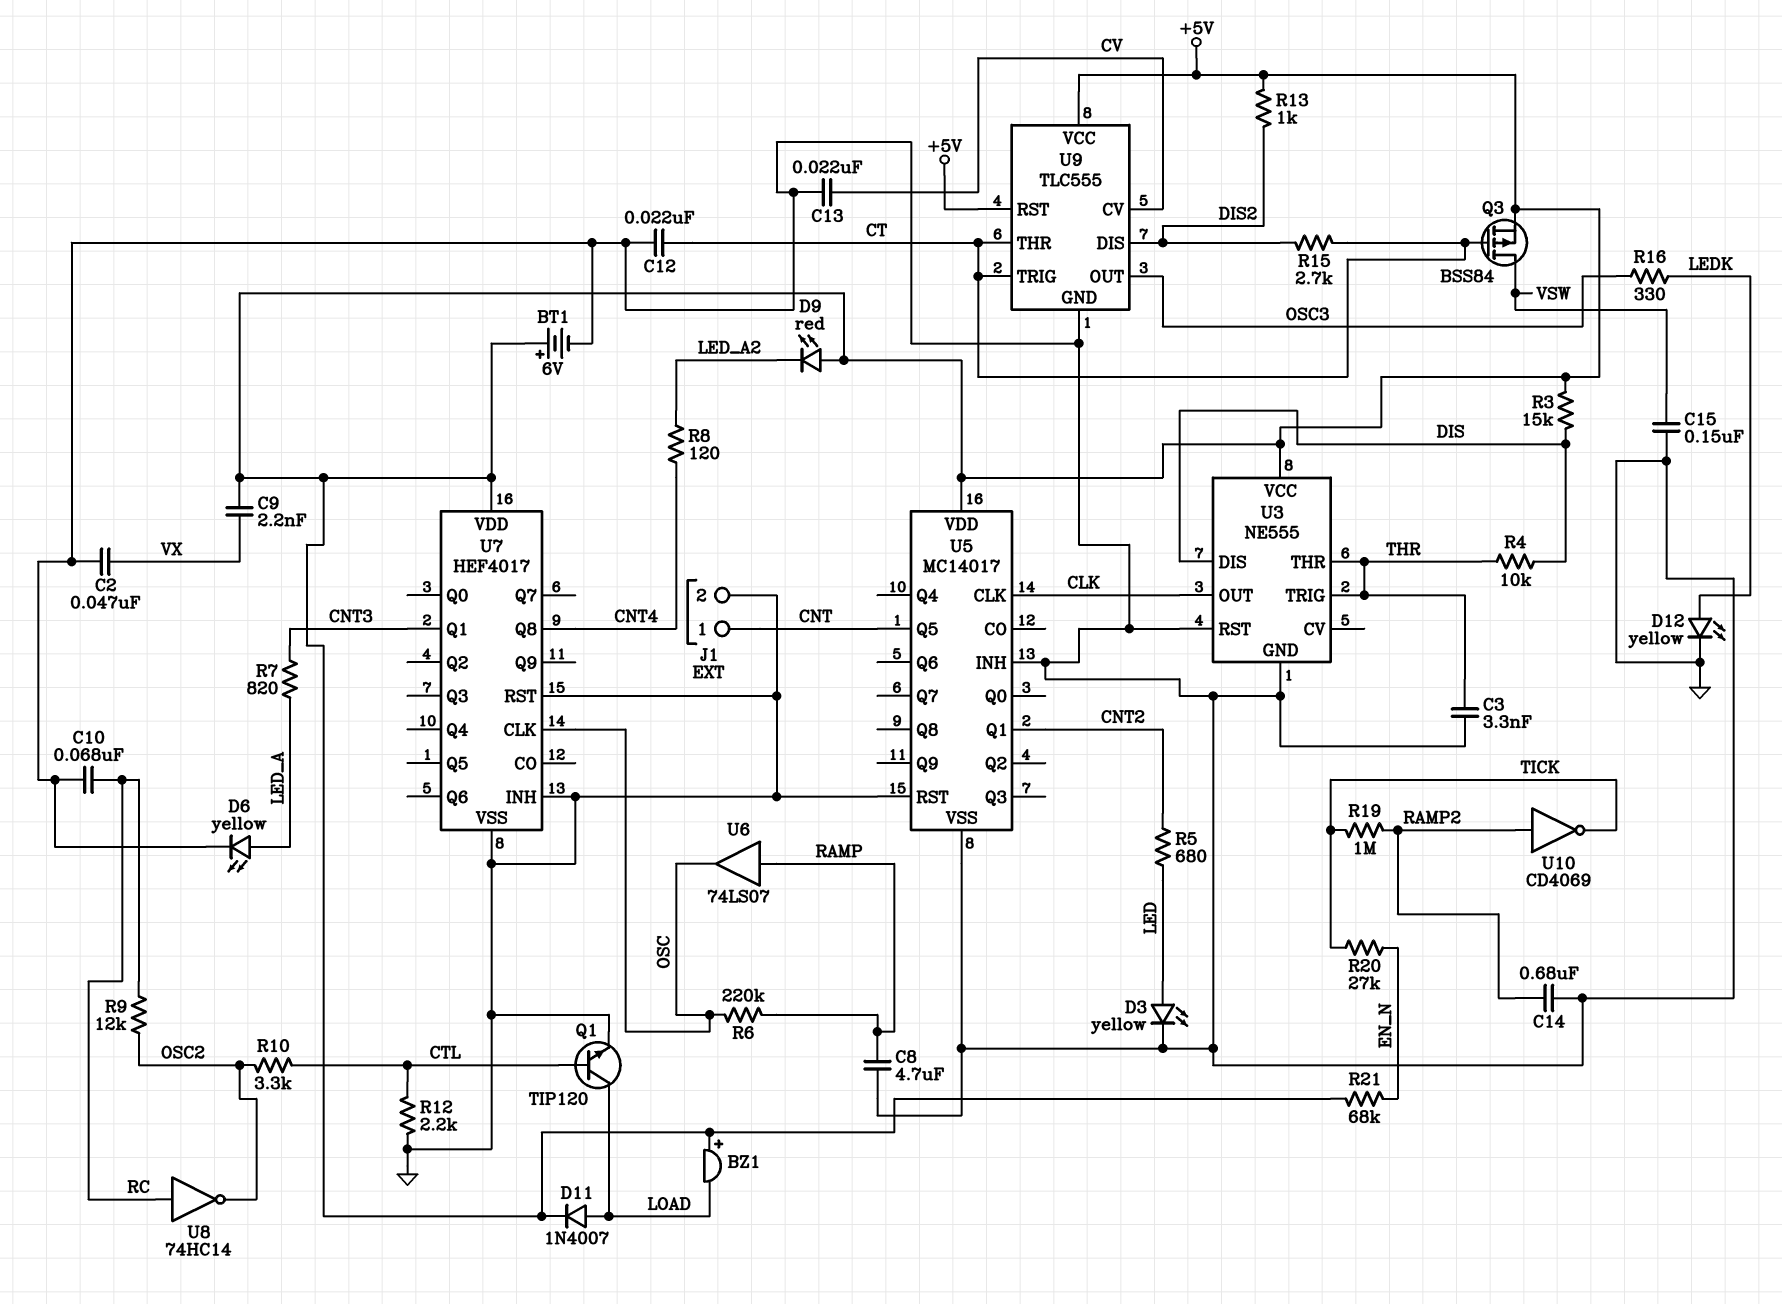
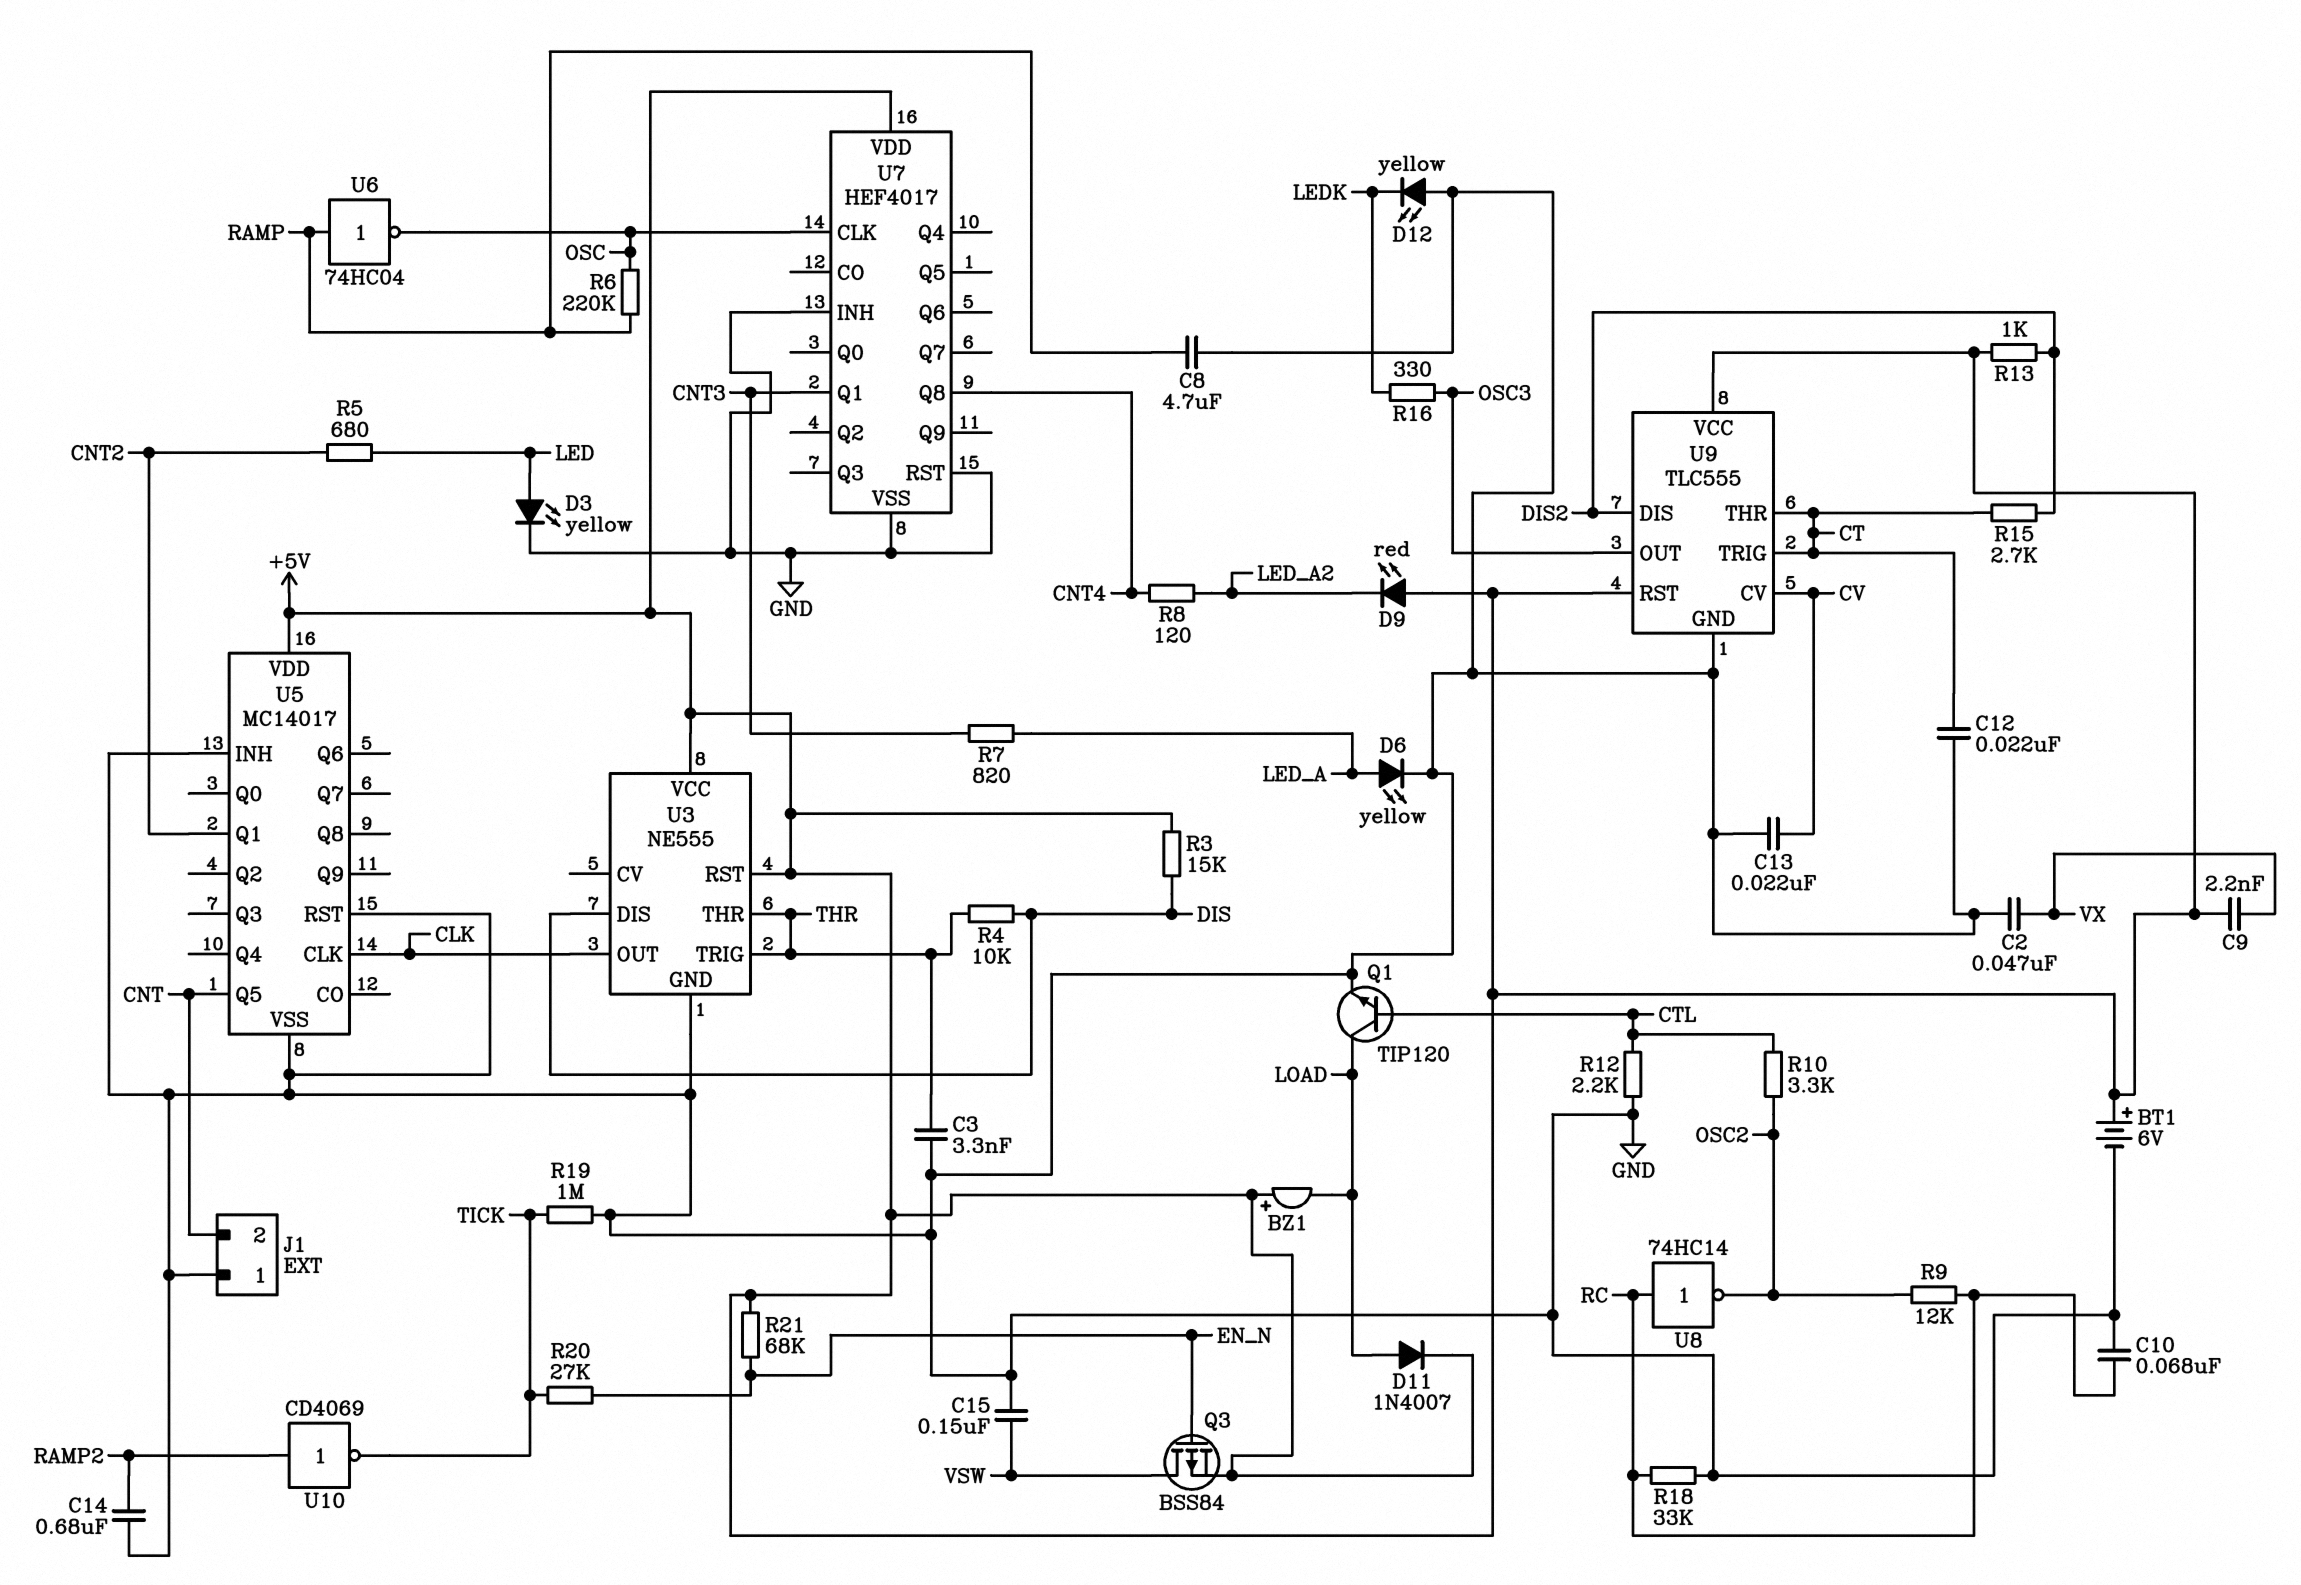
D12: LED yellow (A LEDK, K GND) -> LED yellow (A GND, K LEDK)
J1 pin 1: CNT -> GND
J1 pin 2: GND -> CNT
Q3: PMOS BSS84 (G CT, D VSW, S +5V) -> PMOS BSS84 (G EN_N, D VSW, S +5V)
R18: none -> 33k (GND, RC)
R19: 1M (RAMP2, TICK) -> 1M (GND, TICK)
U3 pin RST: GND -> +5V
U6: buffer 74LS07 (in RAMP, out OSC) -> NOT 74HC04 (in RAMP, out OSC)

